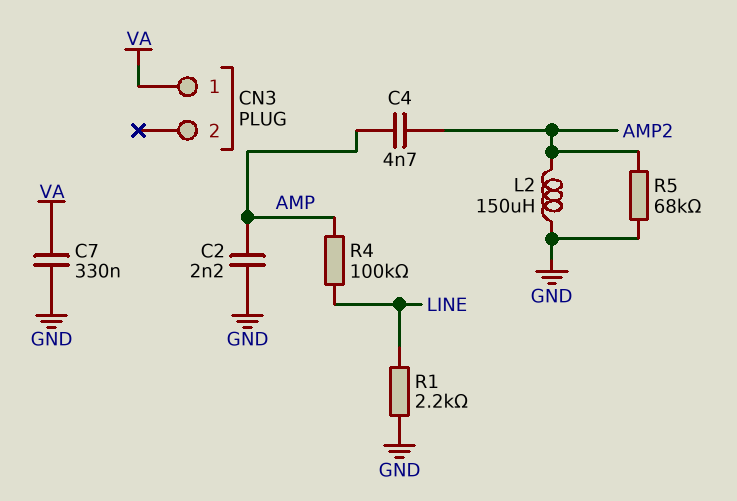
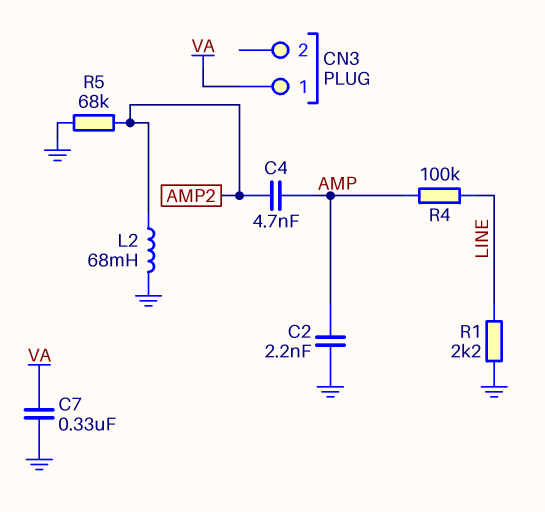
L2: 150uH (AMP2, GND) -> 68mH (AMP2, GND)

